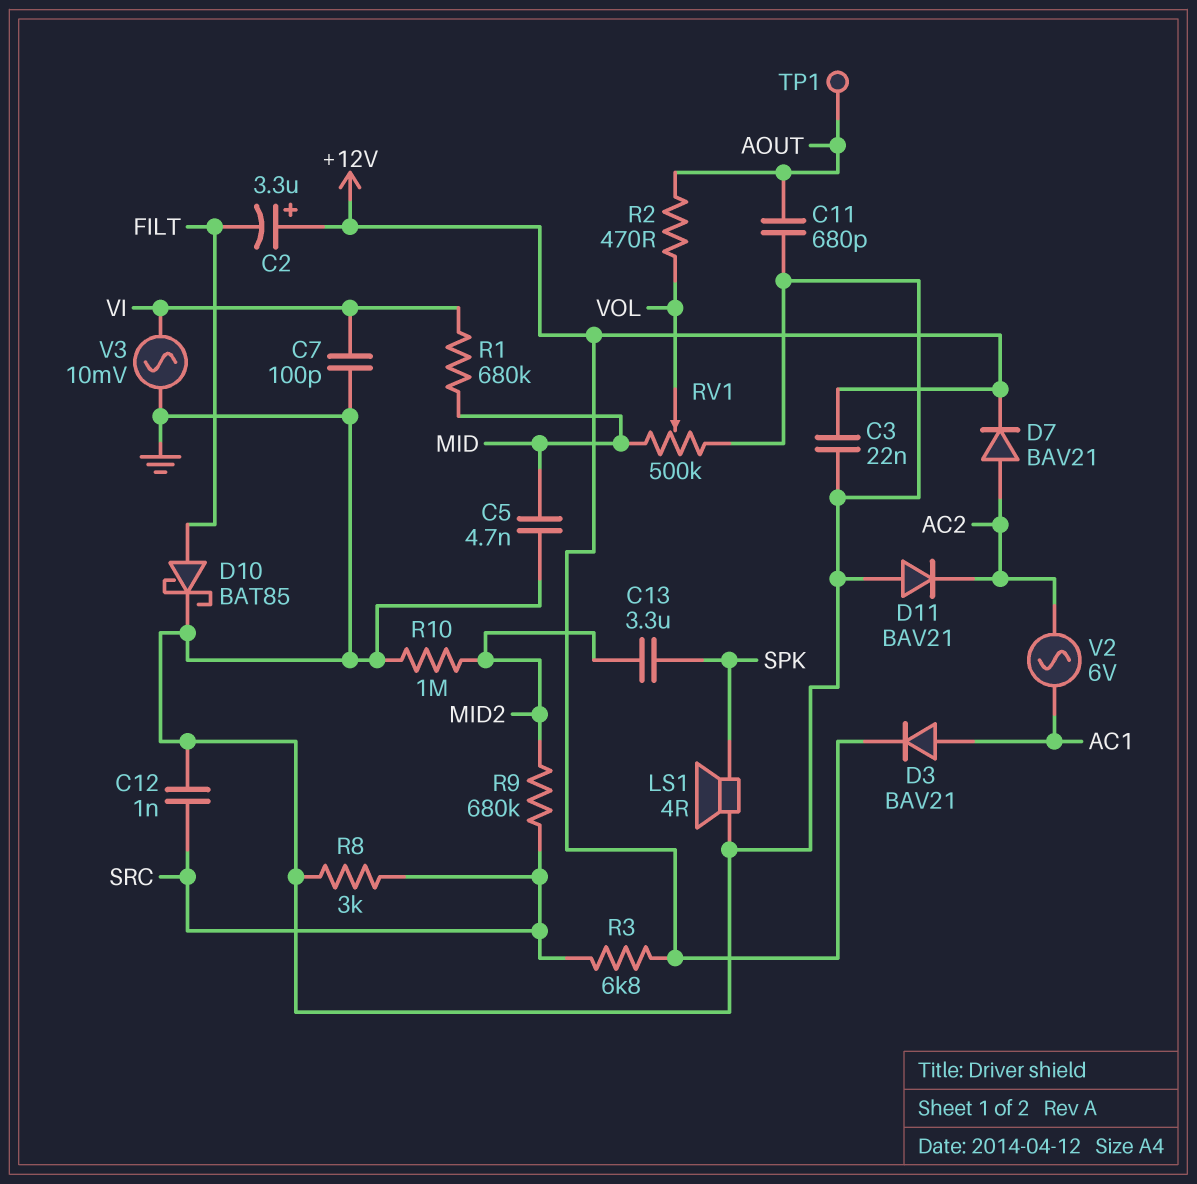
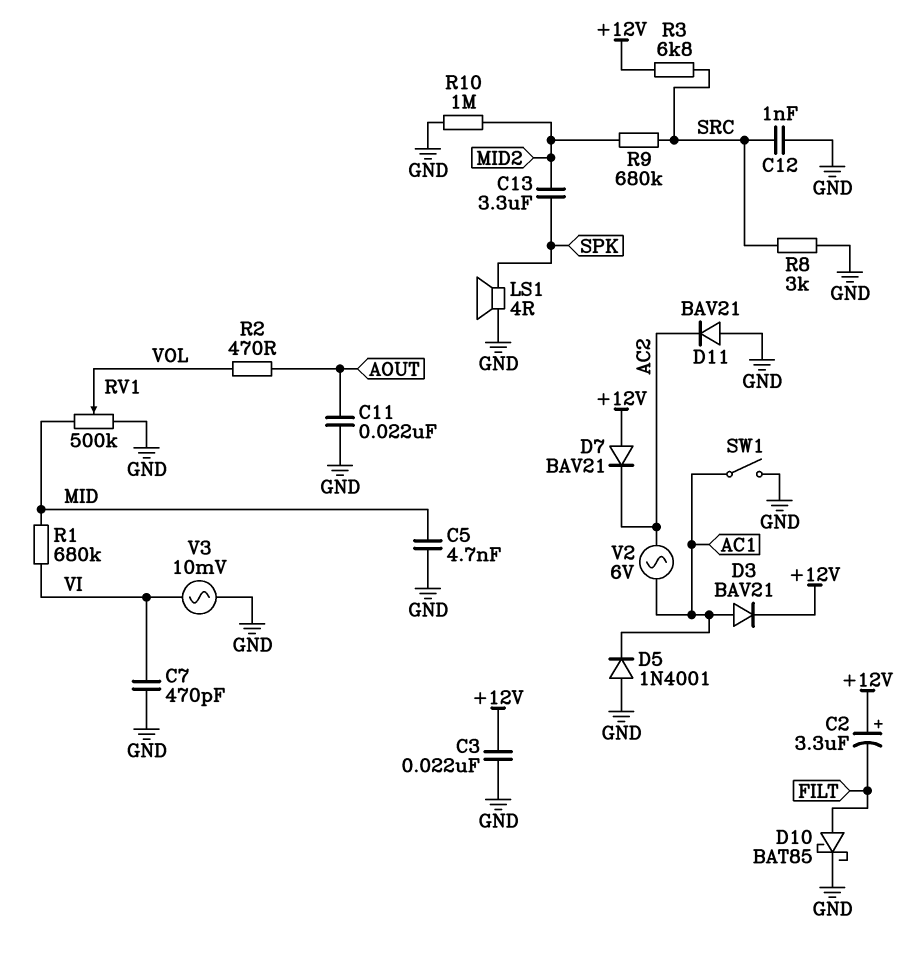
C7: 100pF (GND, VI) -> 470pF (GND, VI)
C11: 680pF (AOUT, GND) -> 22nF (AOUT, GND)
D5: none -> diode 1N4001 (A GND, K AC1)
D7: diode BAV21 (A AC2, K +12V) -> diode BAV21 (A +12V, K AC2)
SW1: none -> switch (AC1, GND)
TP1: test point (AOUT) -> none

